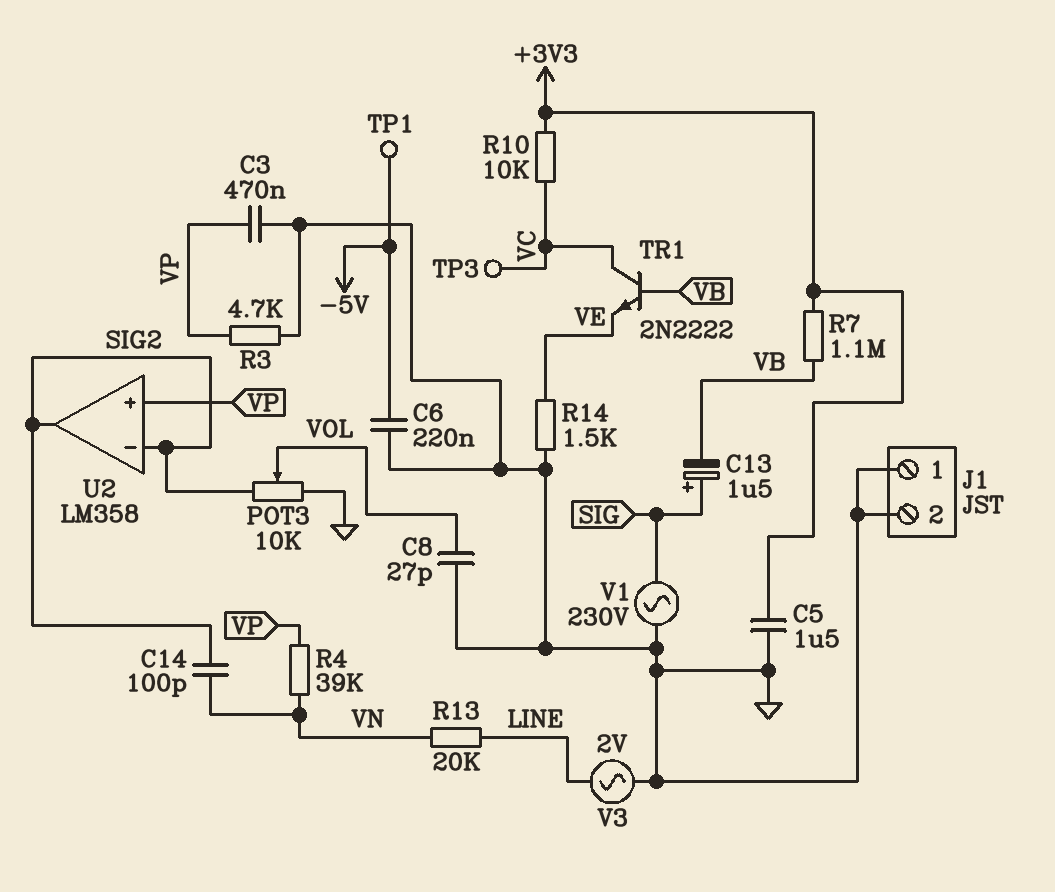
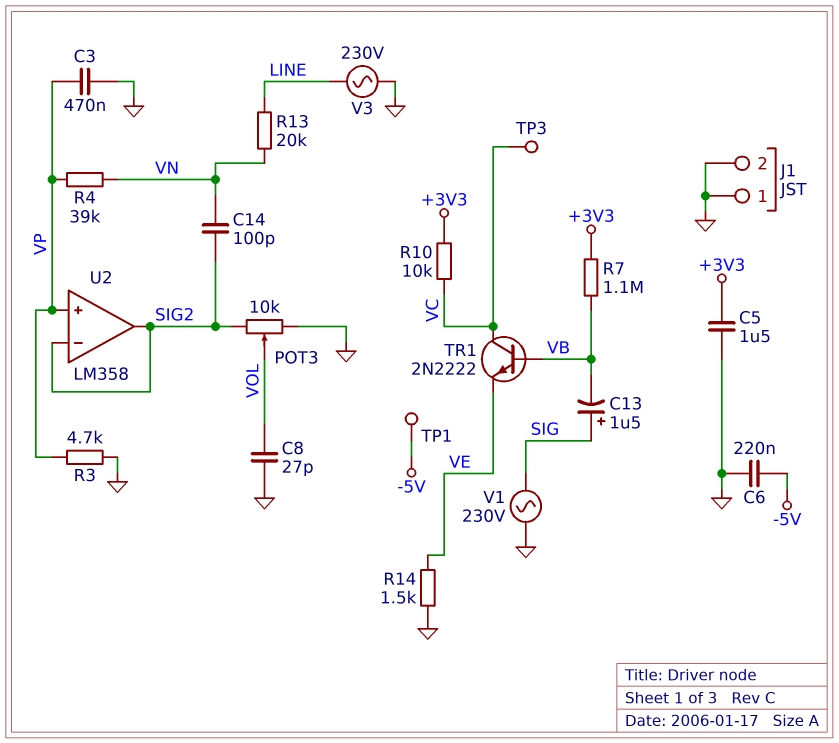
V3: AC 2V (GND, LINE) -> AC 230V (GND, LINE)

